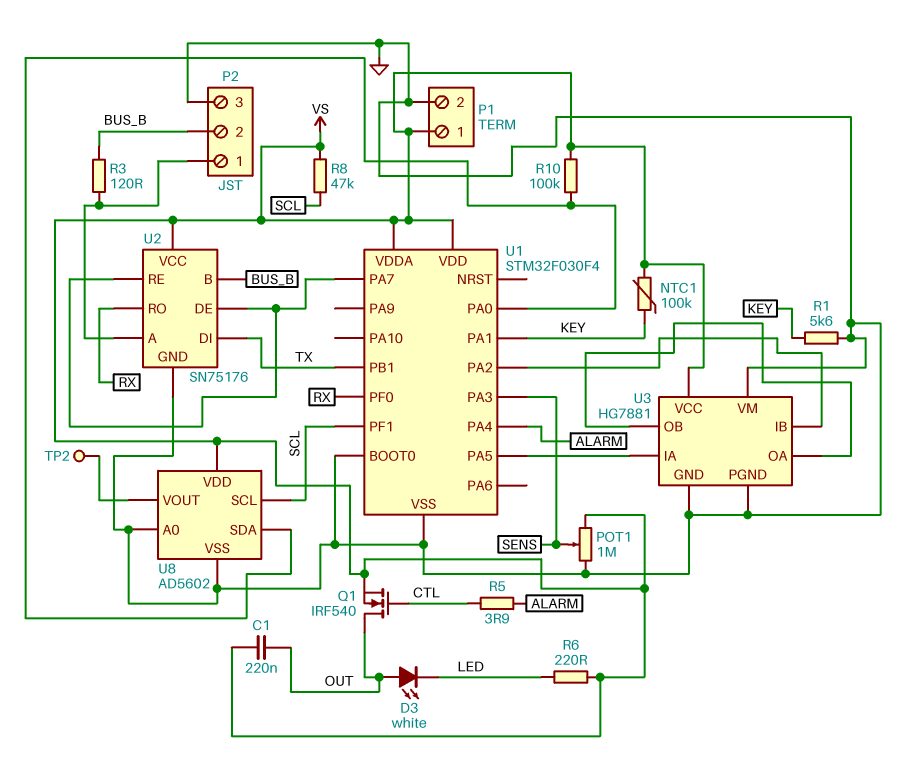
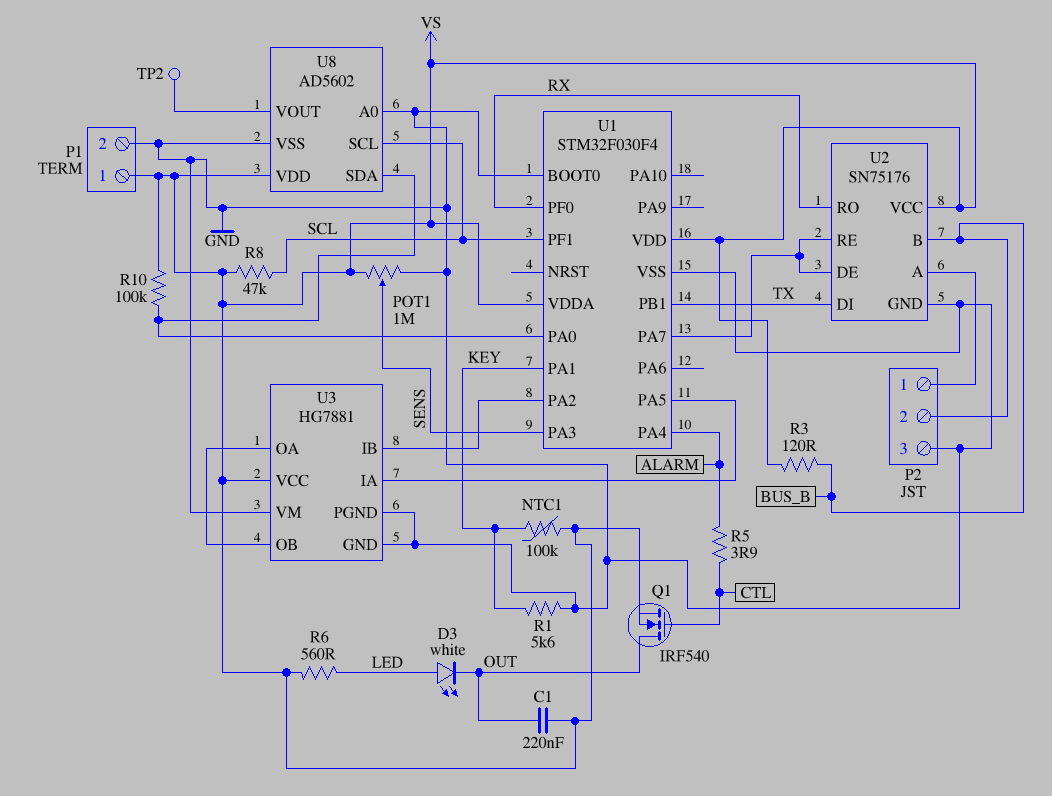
D3: LED white (A OUT, K LED) -> LED white (A LED, K OUT)
R3: 120 (BUS_B, P2/1) -> 120 (BUS_B, VS)
R6: 220 (LED, VS) -> 560 (LED, VS)

